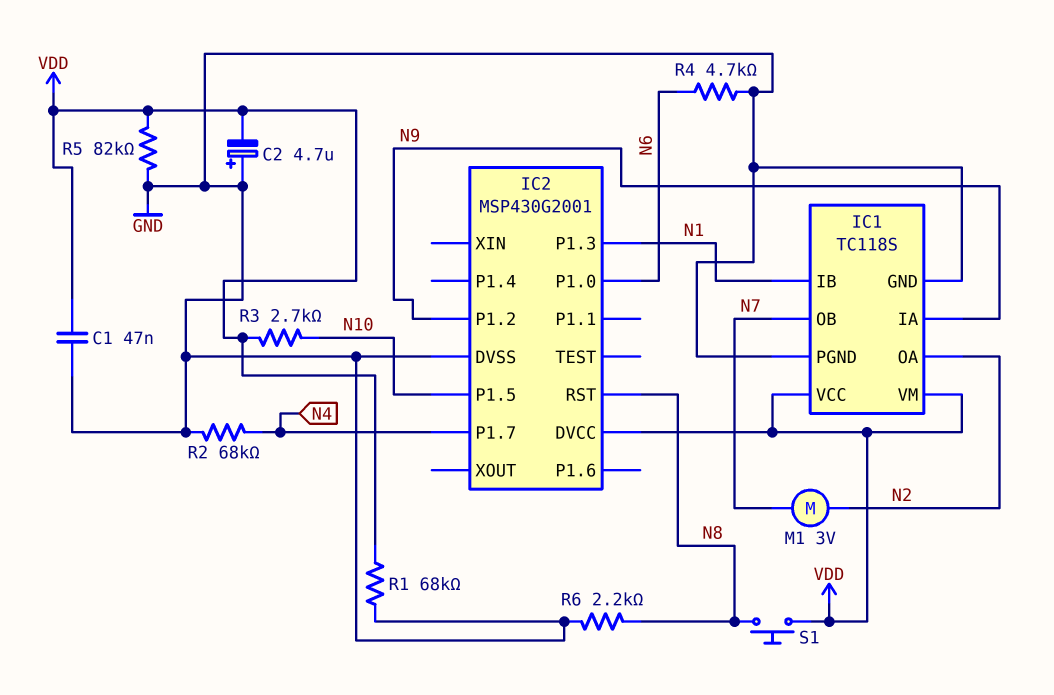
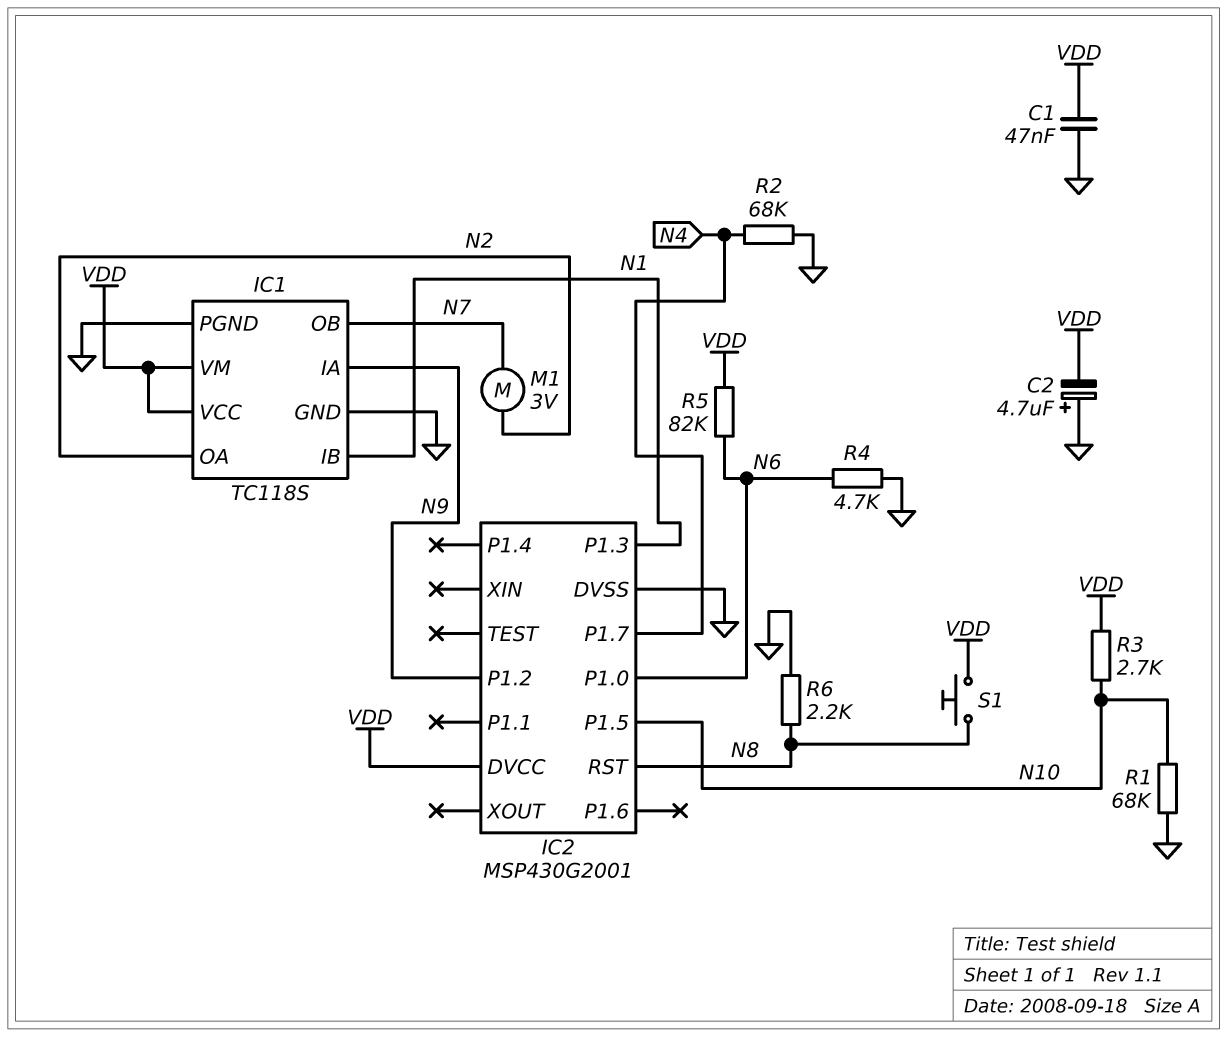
R1: 68k (GND, VDD) -> 68k (GND, N10)
R5: 82k (GND, VDD) -> 82k (N6, VDD)

